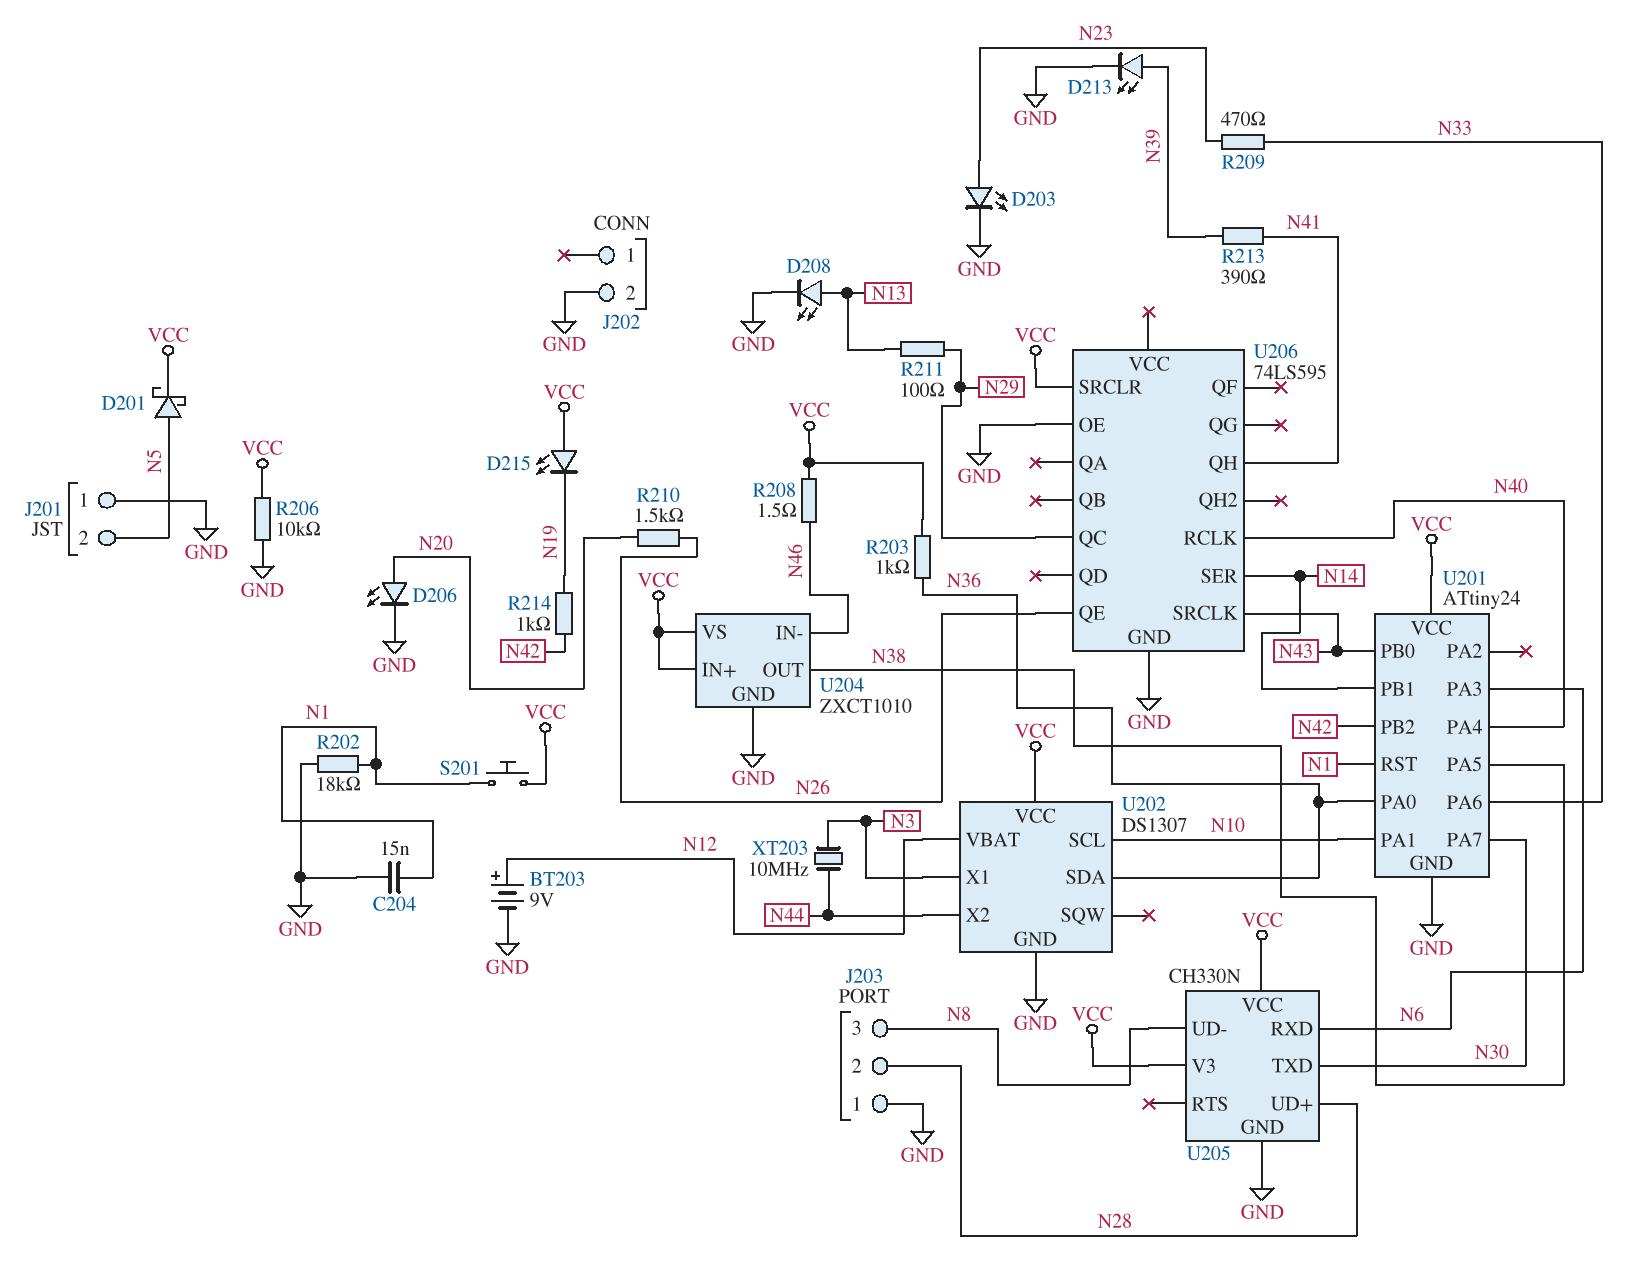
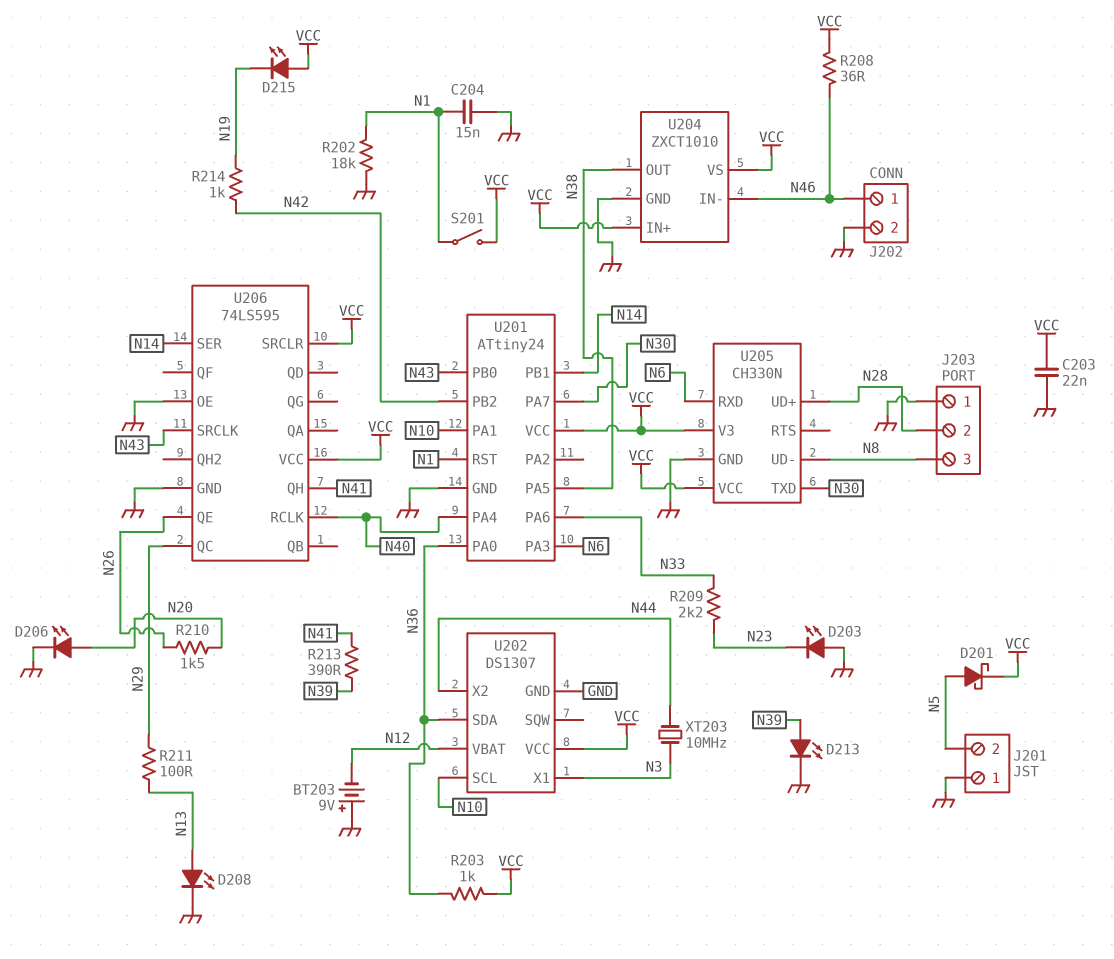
BT203: 9V (plus N12, minus GND) -> 9V (plus GND, minus N12)
C203: none -> 22nF (GND, VCC)
D203: LED (A N23, K GND) -> LED (A GND, K N23)
J202 pin 1: none -> N46
R206: 10k (GND, VCC) -> none
R208: 1.5 (N46, VCC) -> 36 (N46, VCC)
R209: 470 (N23, N33) -> 2.2k (N23, N33)
S201: button (N1, VCC) -> switch (N1, VCC)
U206 pin VCC: none -> VCC

